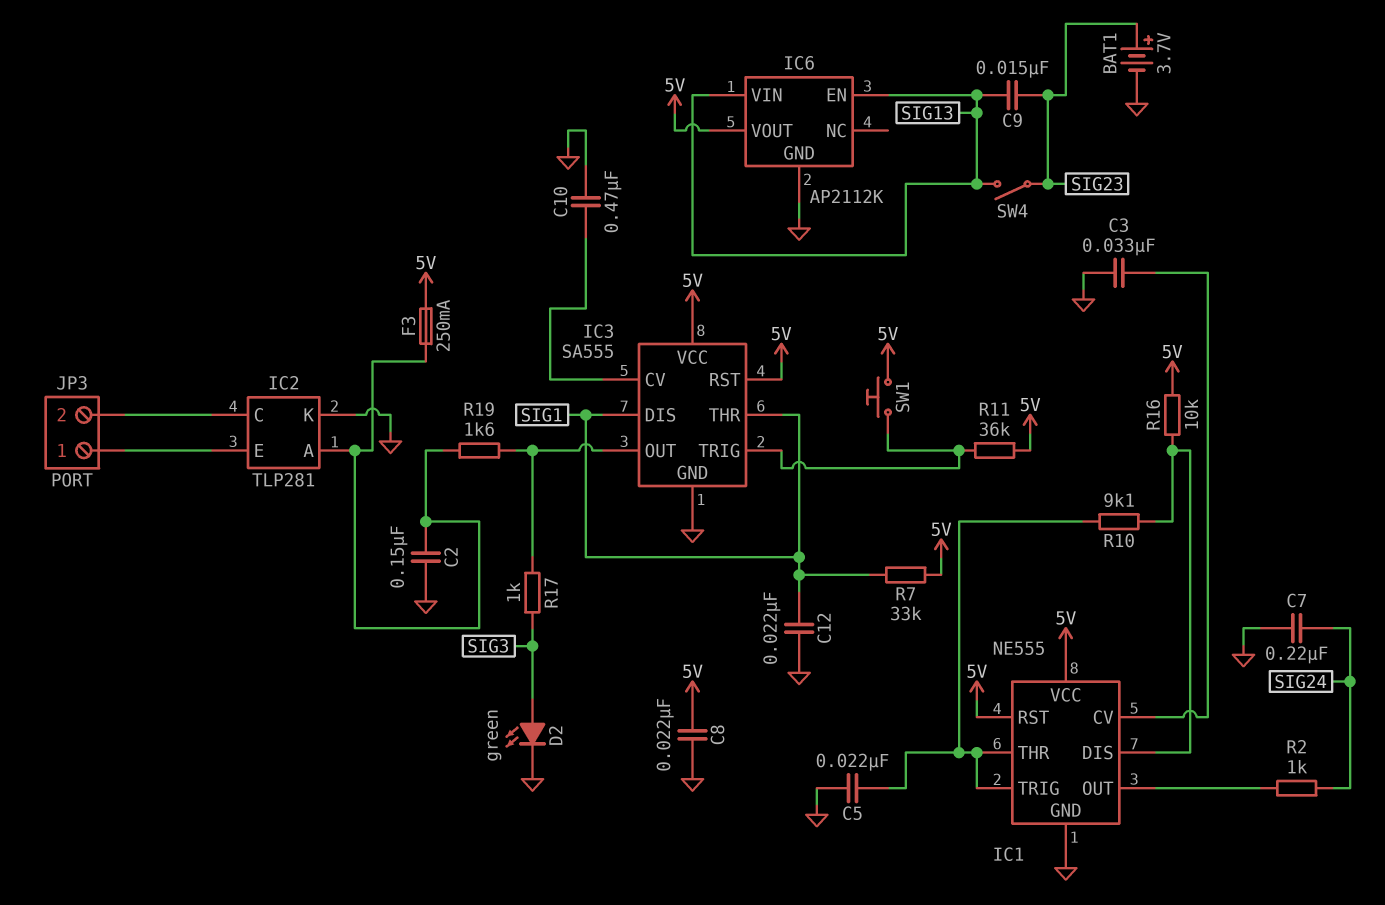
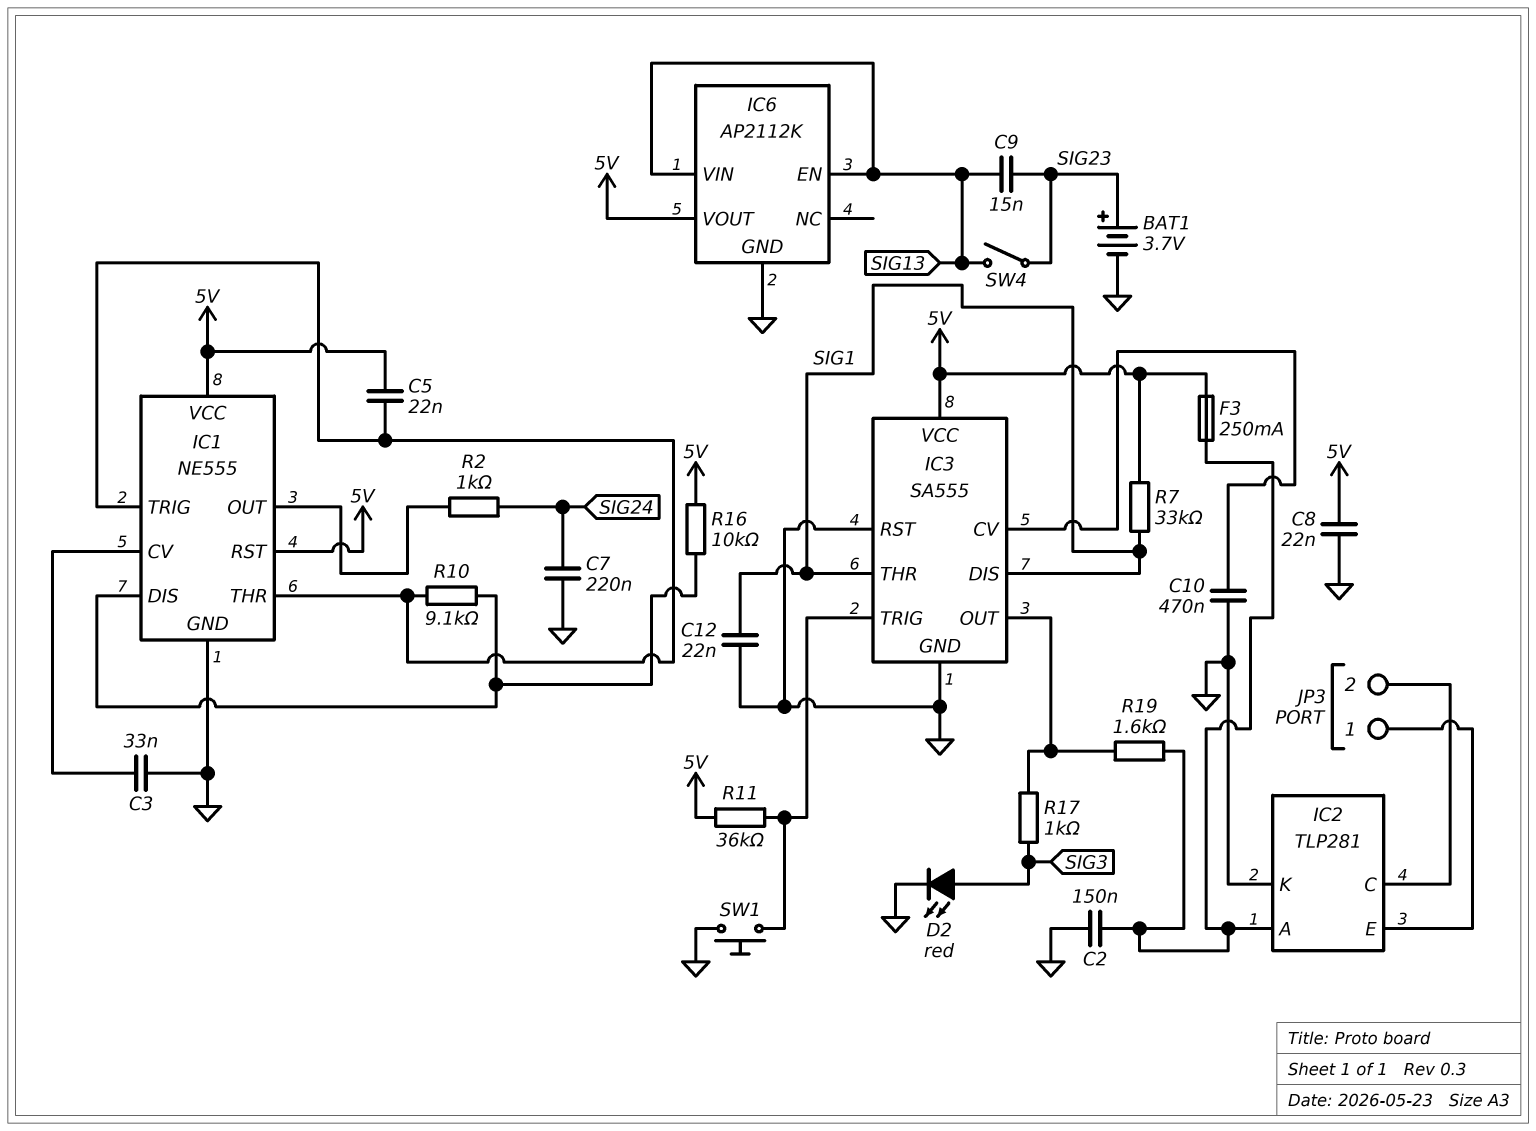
C5: 22nF (GND, IC1/THR) -> 22nF (5V, IC1/THR)
D2: LED green (A SIG3, K GND) -> LED red (A SIG3, K GND)
IC3 pin RST: 5V -> GND
SW1: button (5V, IC3/TRIG) -> button (GND, IC3/TRIG)

